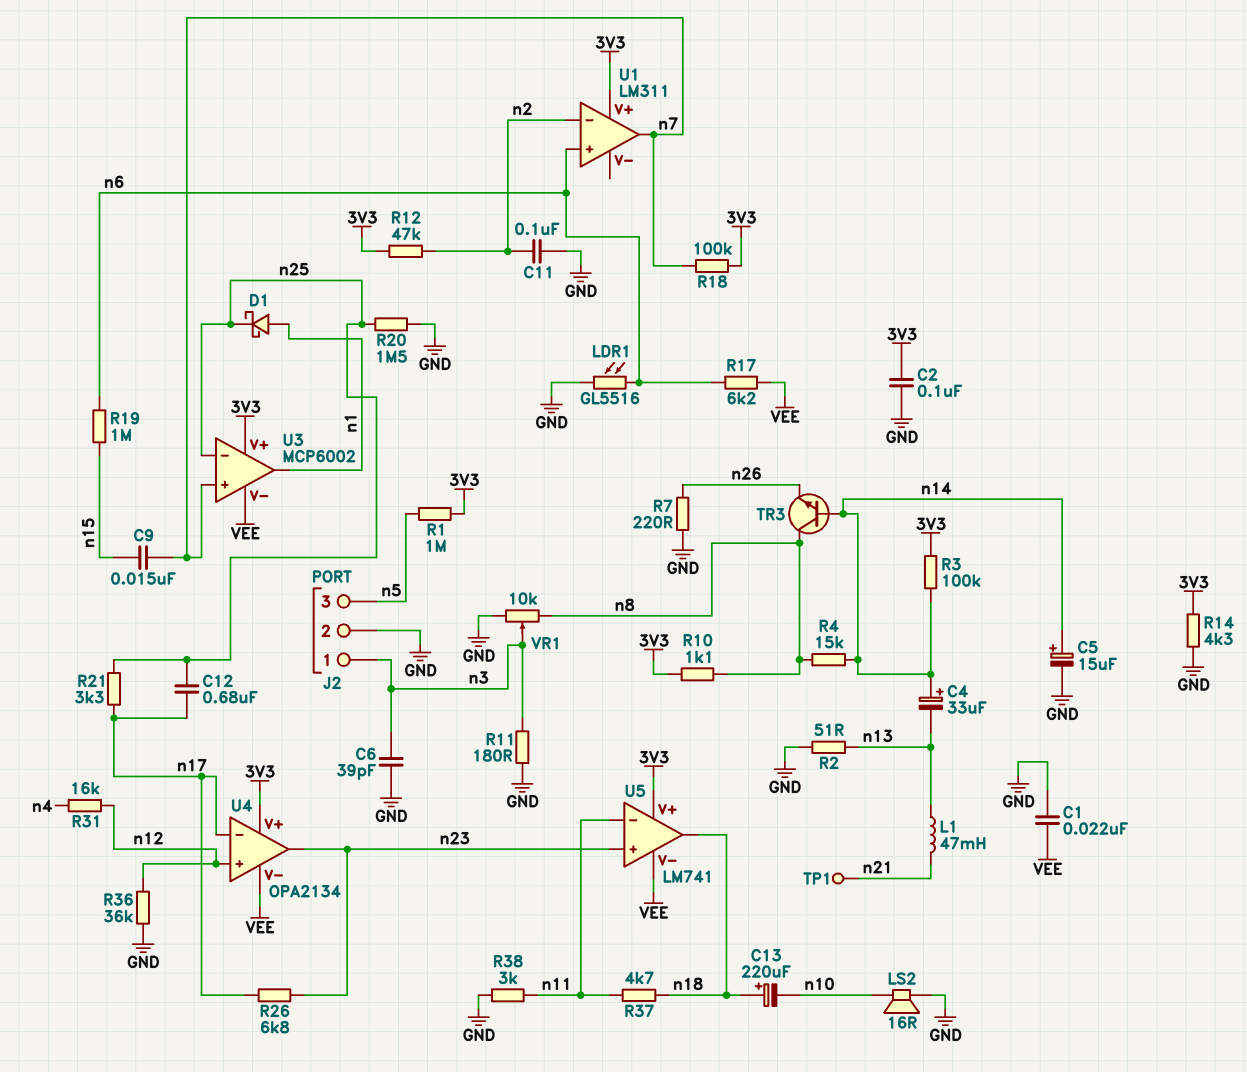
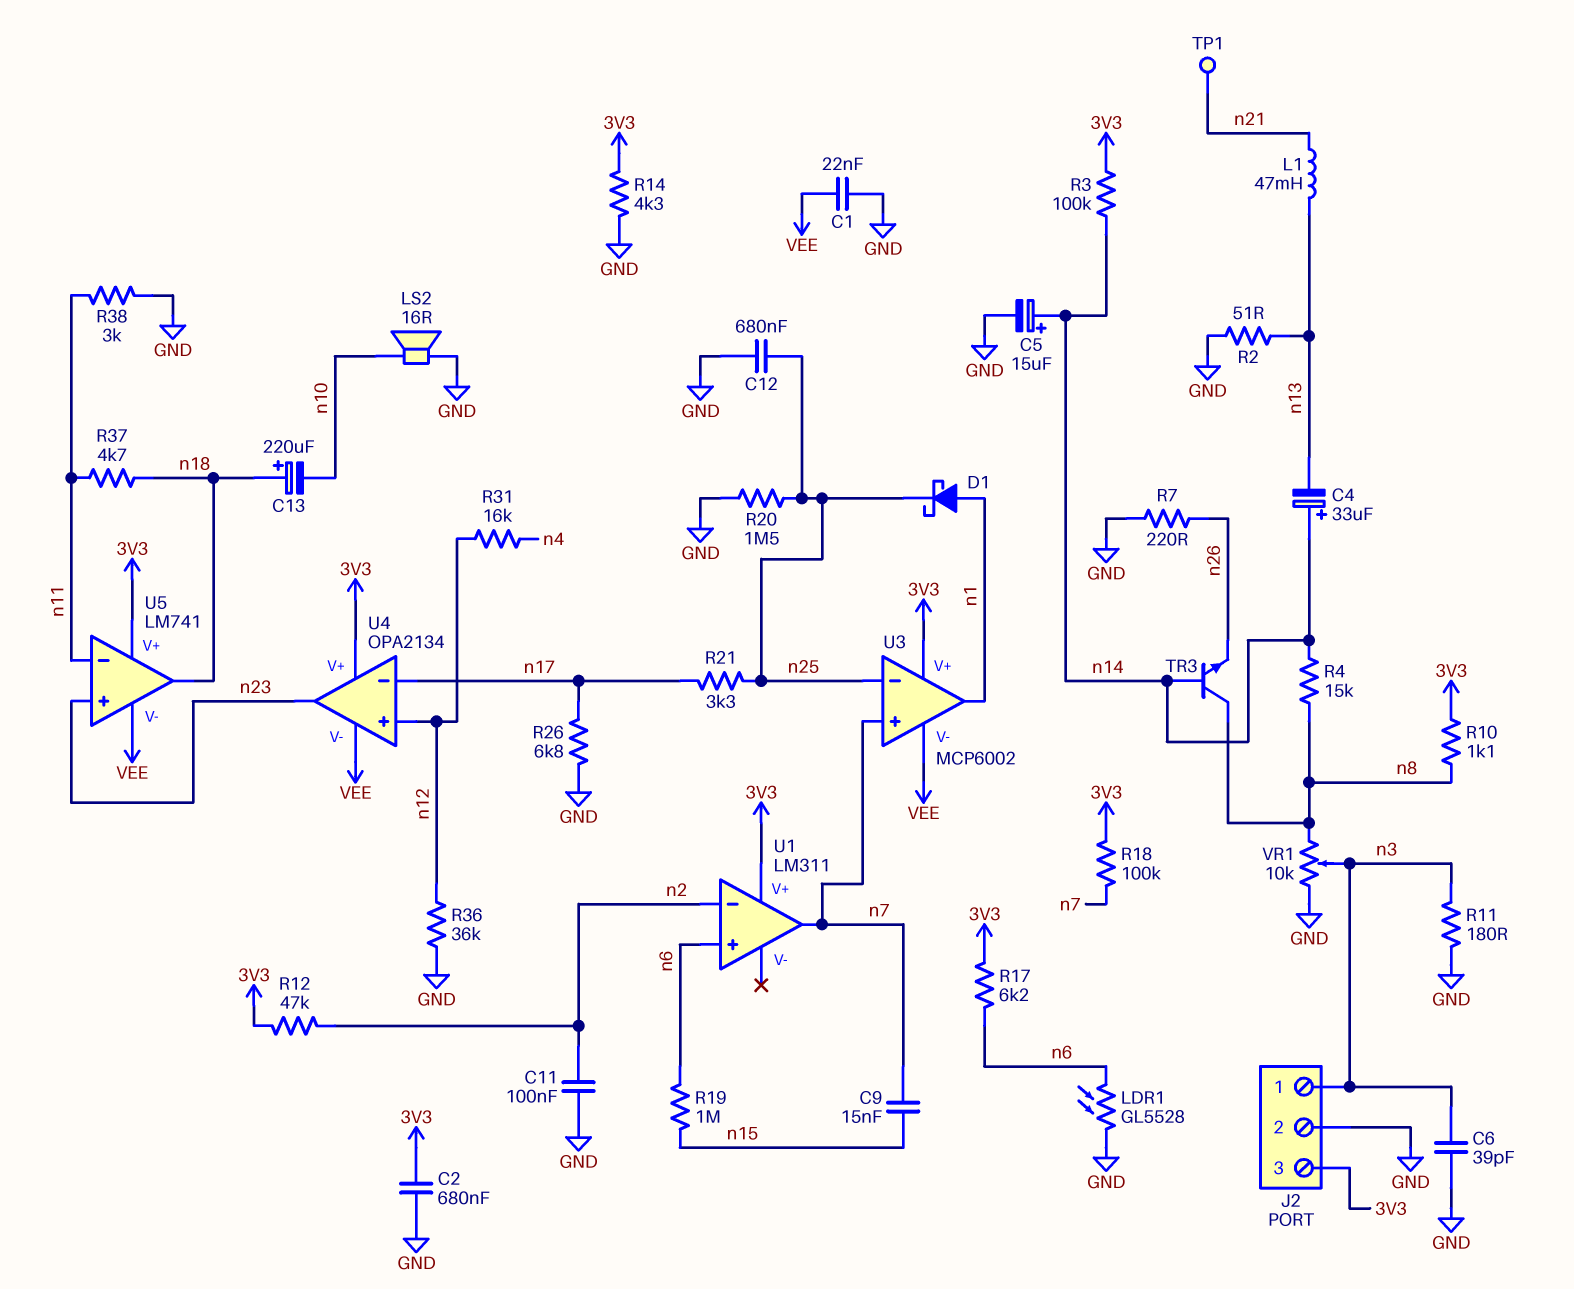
C2: 100nF (3V3, GND) -> 680nF (3V3, GND)
C12: 680nF (n17, n25) -> 680nF (GND, n25)
J2 pin 3: n5 -> 3V3
LDR1: GL5516 (GND, n6) -> GL5528 (GND, n6)
R1: 1M (3V3, n5) -> none
R17: 6.2k (VEE, n6) -> 6.2k (3V3, n6)
R26: 6.8k (n17, n23) -> 6.8k (GND, n17)

